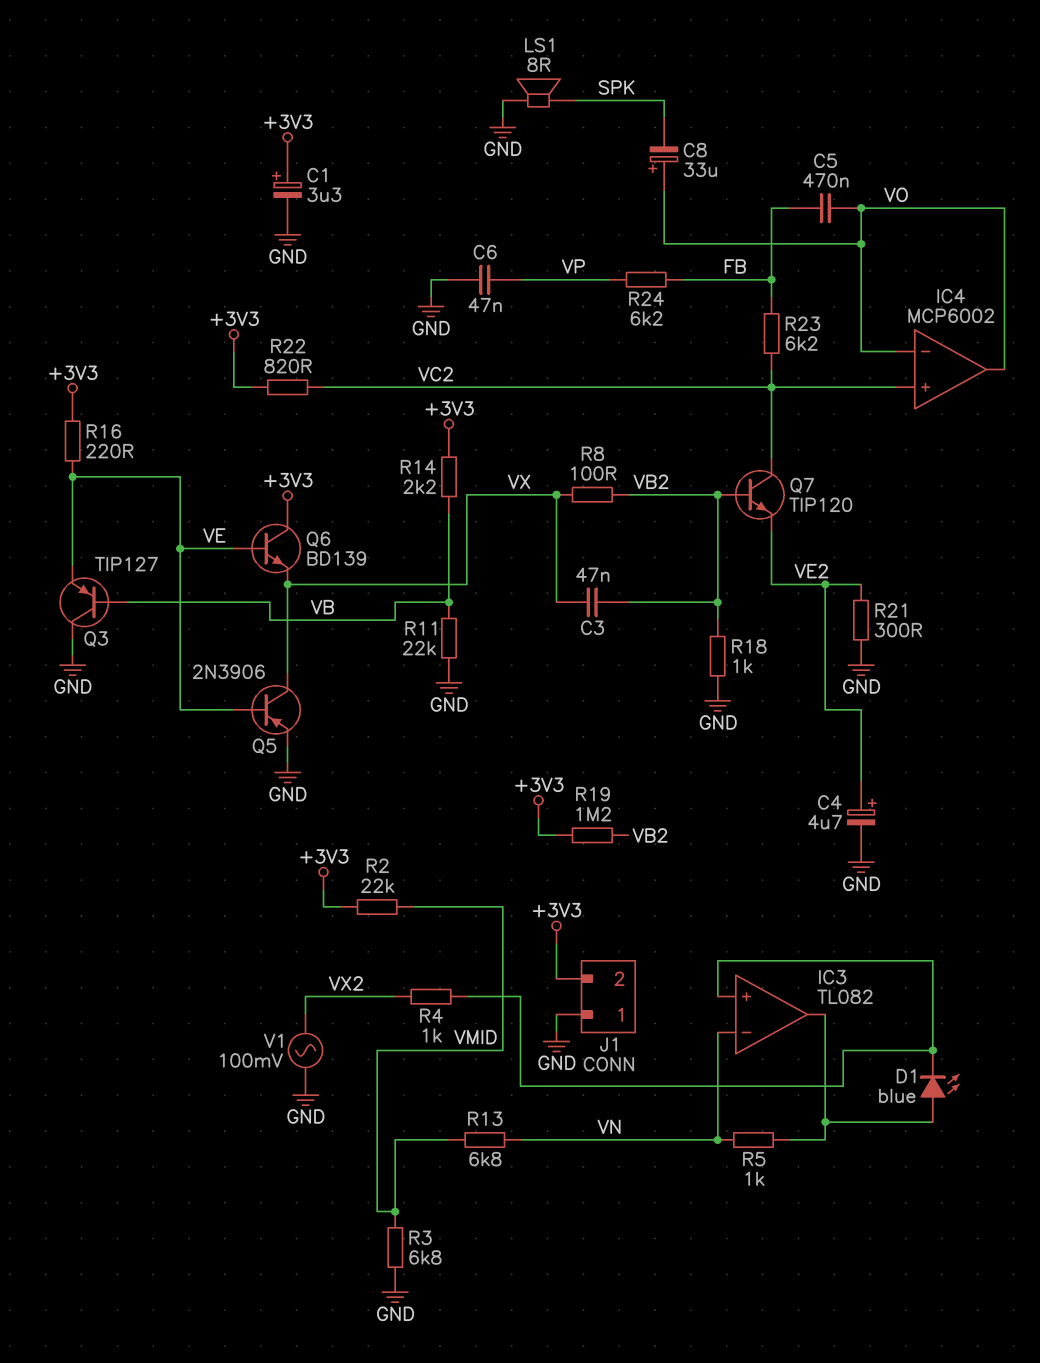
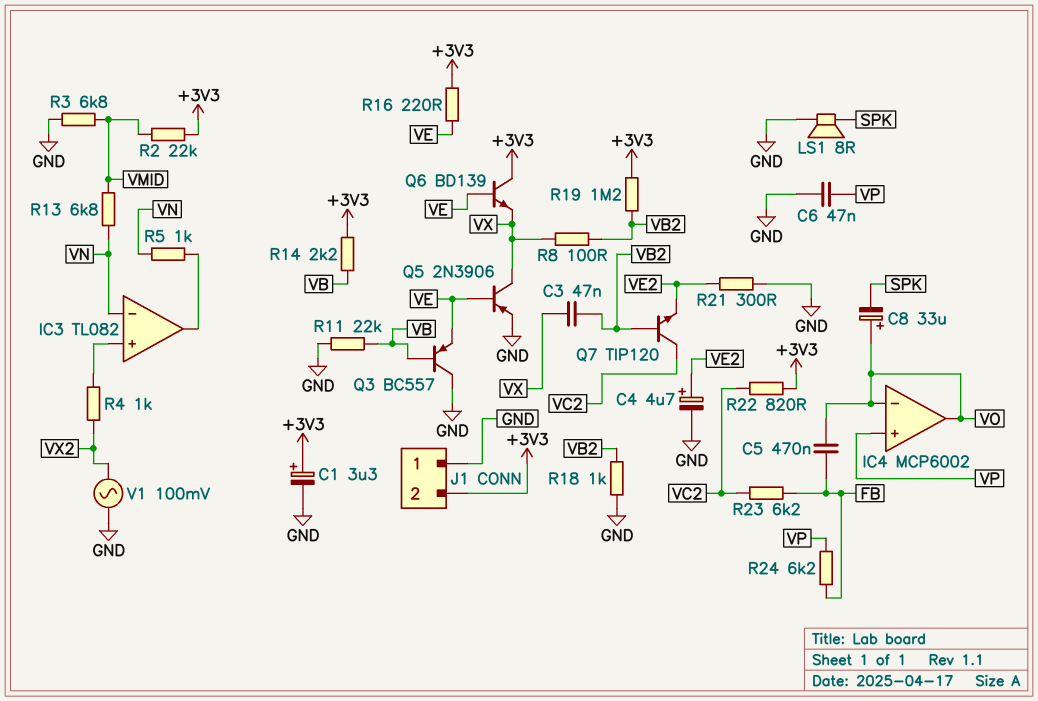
D1: LED blue (A IC3/out, K IC3/in+) -> none
IC4 pin in+: VC2 -> VP
Q3: PNP TIP127 (B VB, C GND, E VE) -> PNP BC557 (B VB, C GND, E VE)

